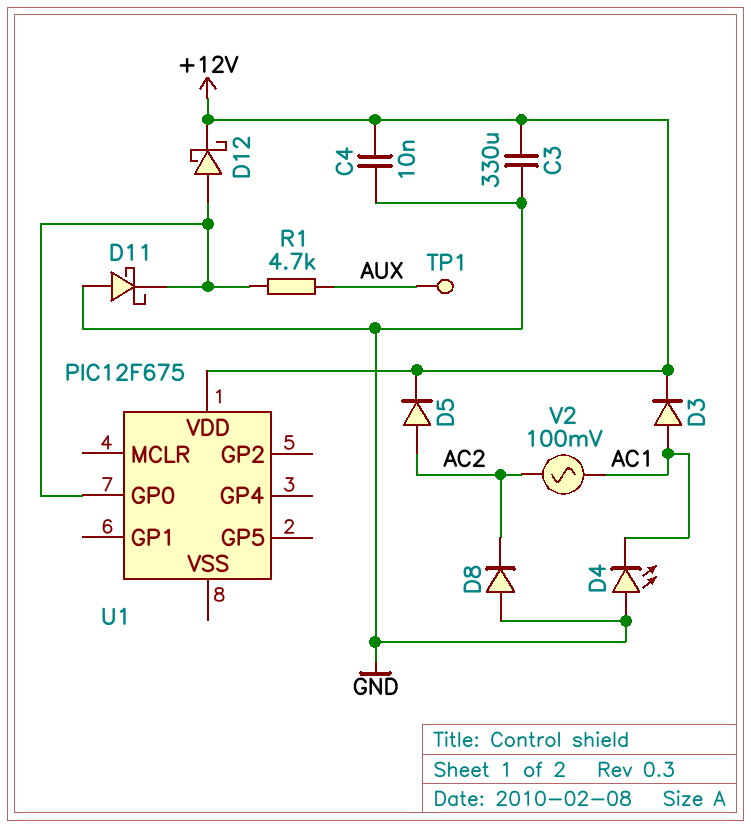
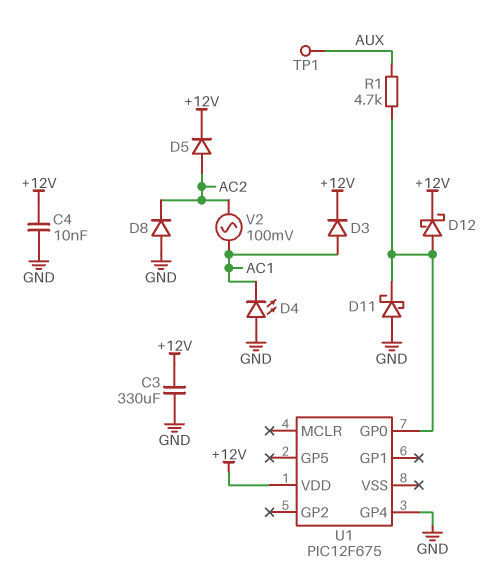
U1 pin GP4: none -> GND

